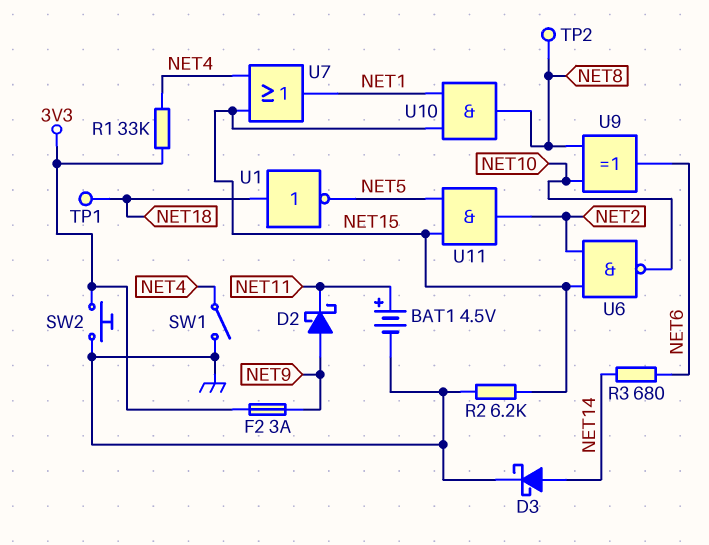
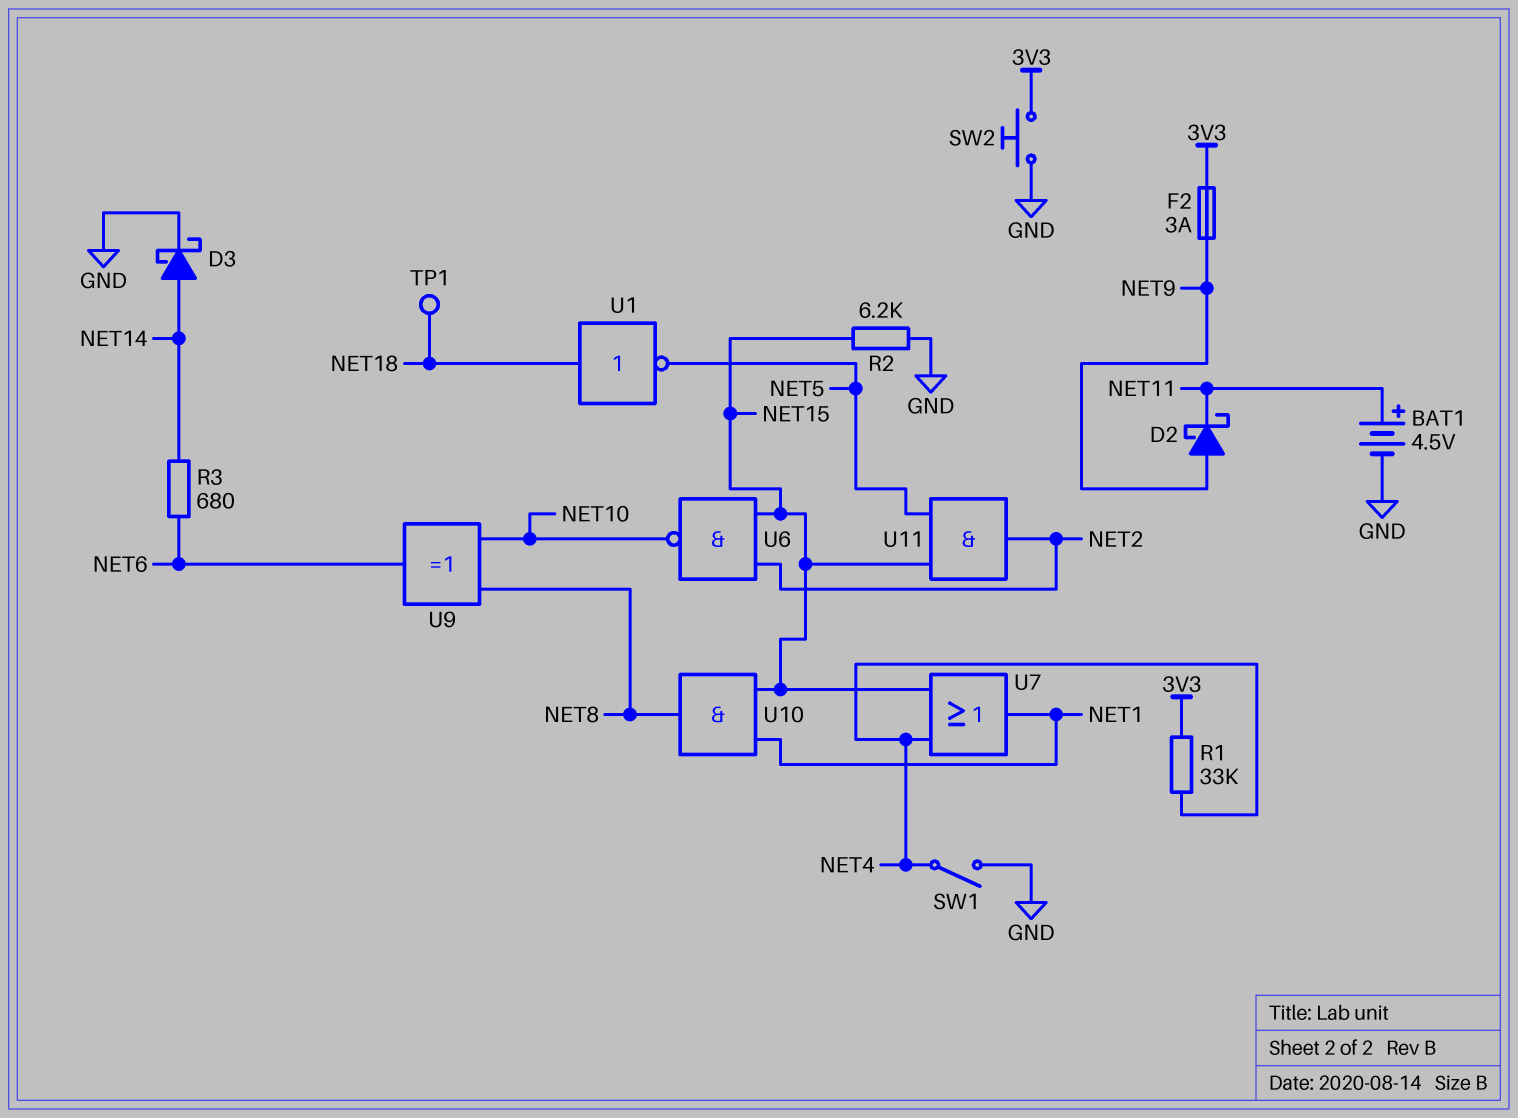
TP2: test point (NET8) -> none

